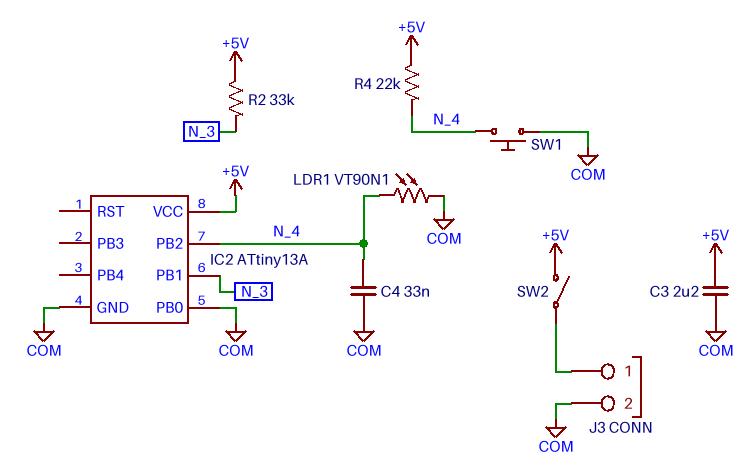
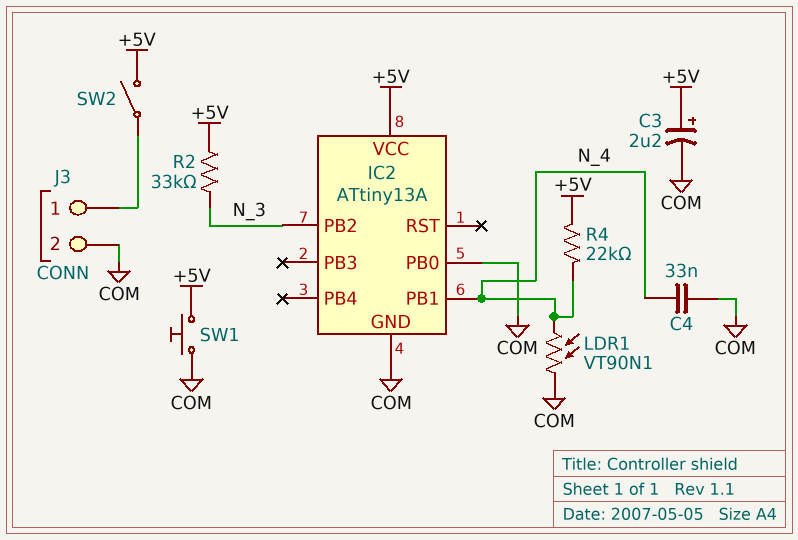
C3: 2.2uF (+5V, COM) -> 2.2uF (plus +5V, minus COM)
IC2 pin PB1: N_3 -> N_4
IC2 pin PB2: N_4 -> N_3
SW1: button (COM, N_4) -> button (+5V, COM)

